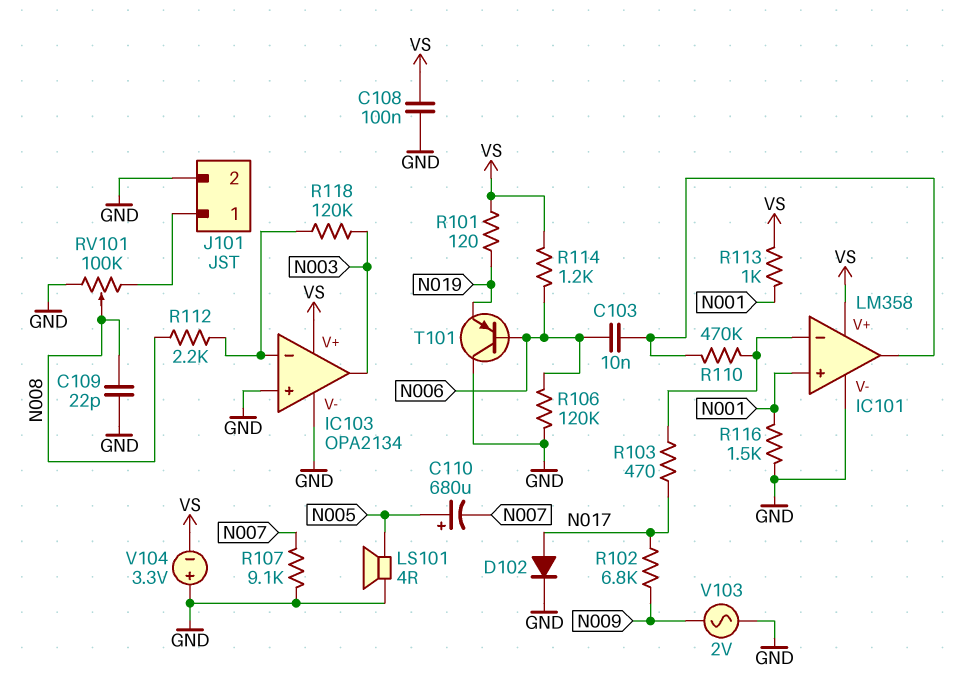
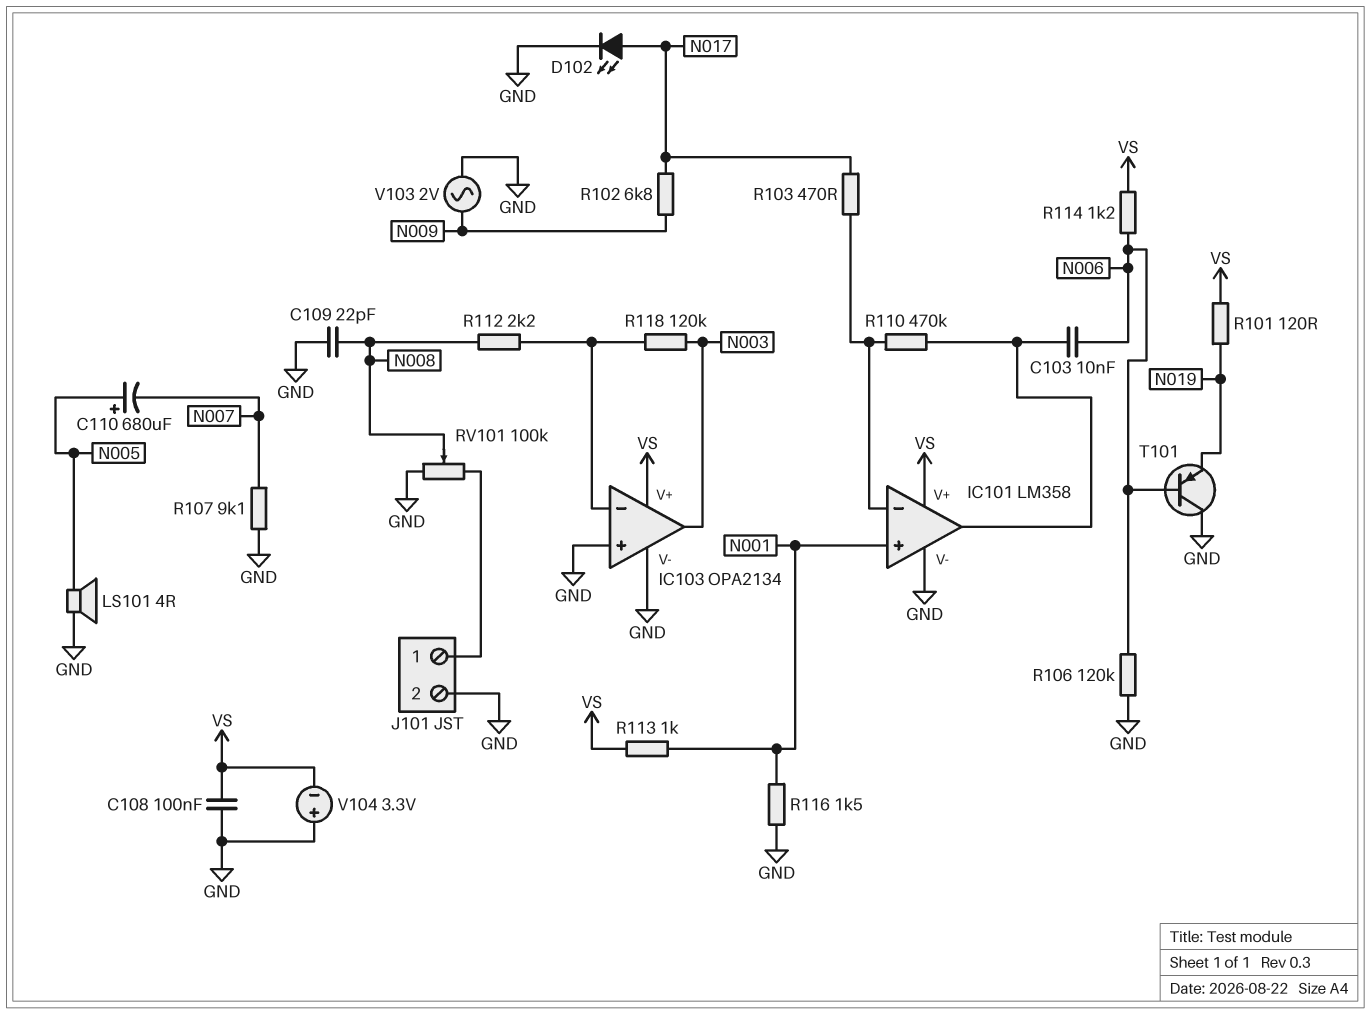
D102: diode (A N017, K GND) -> LED (A N017, K GND)

